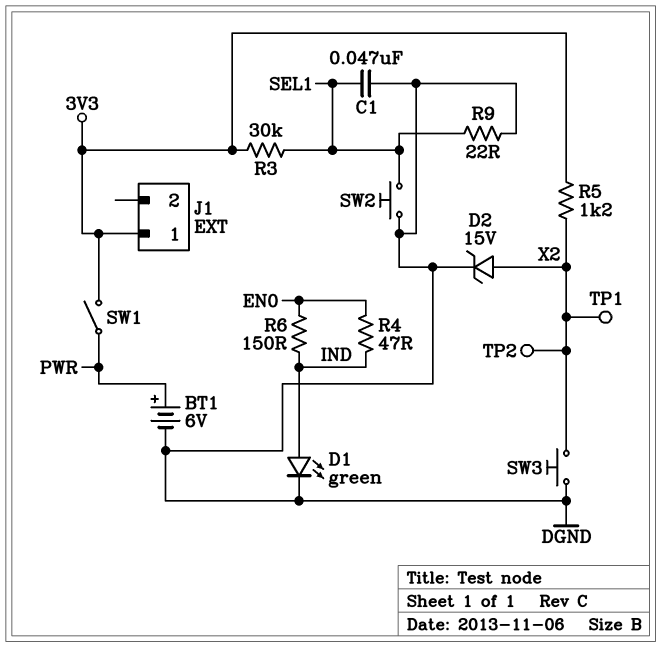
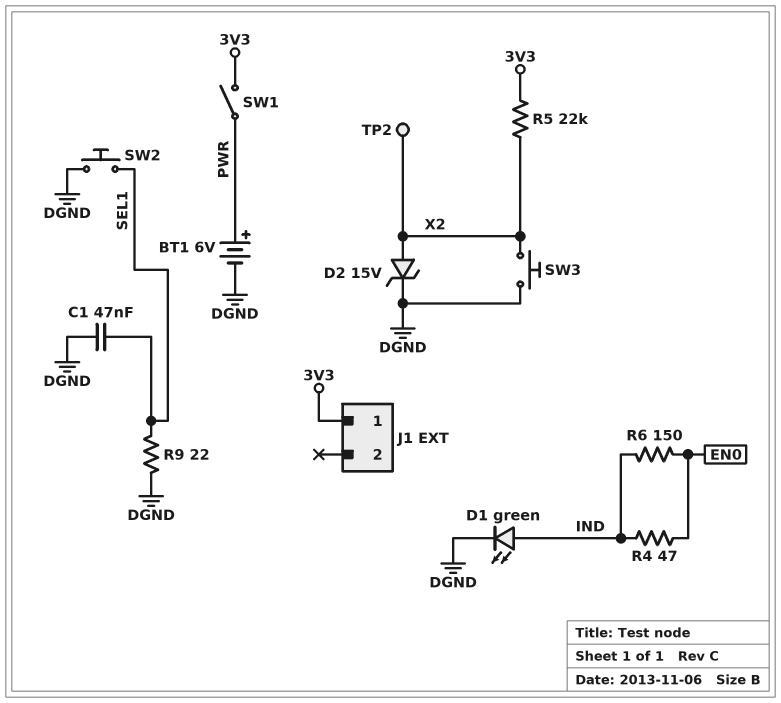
R3: 30k (3V3, SEL1) -> none
R5: 1.2k (3V3, X2) -> 22k (3V3, X2)
TP1: test point (X2) -> none

